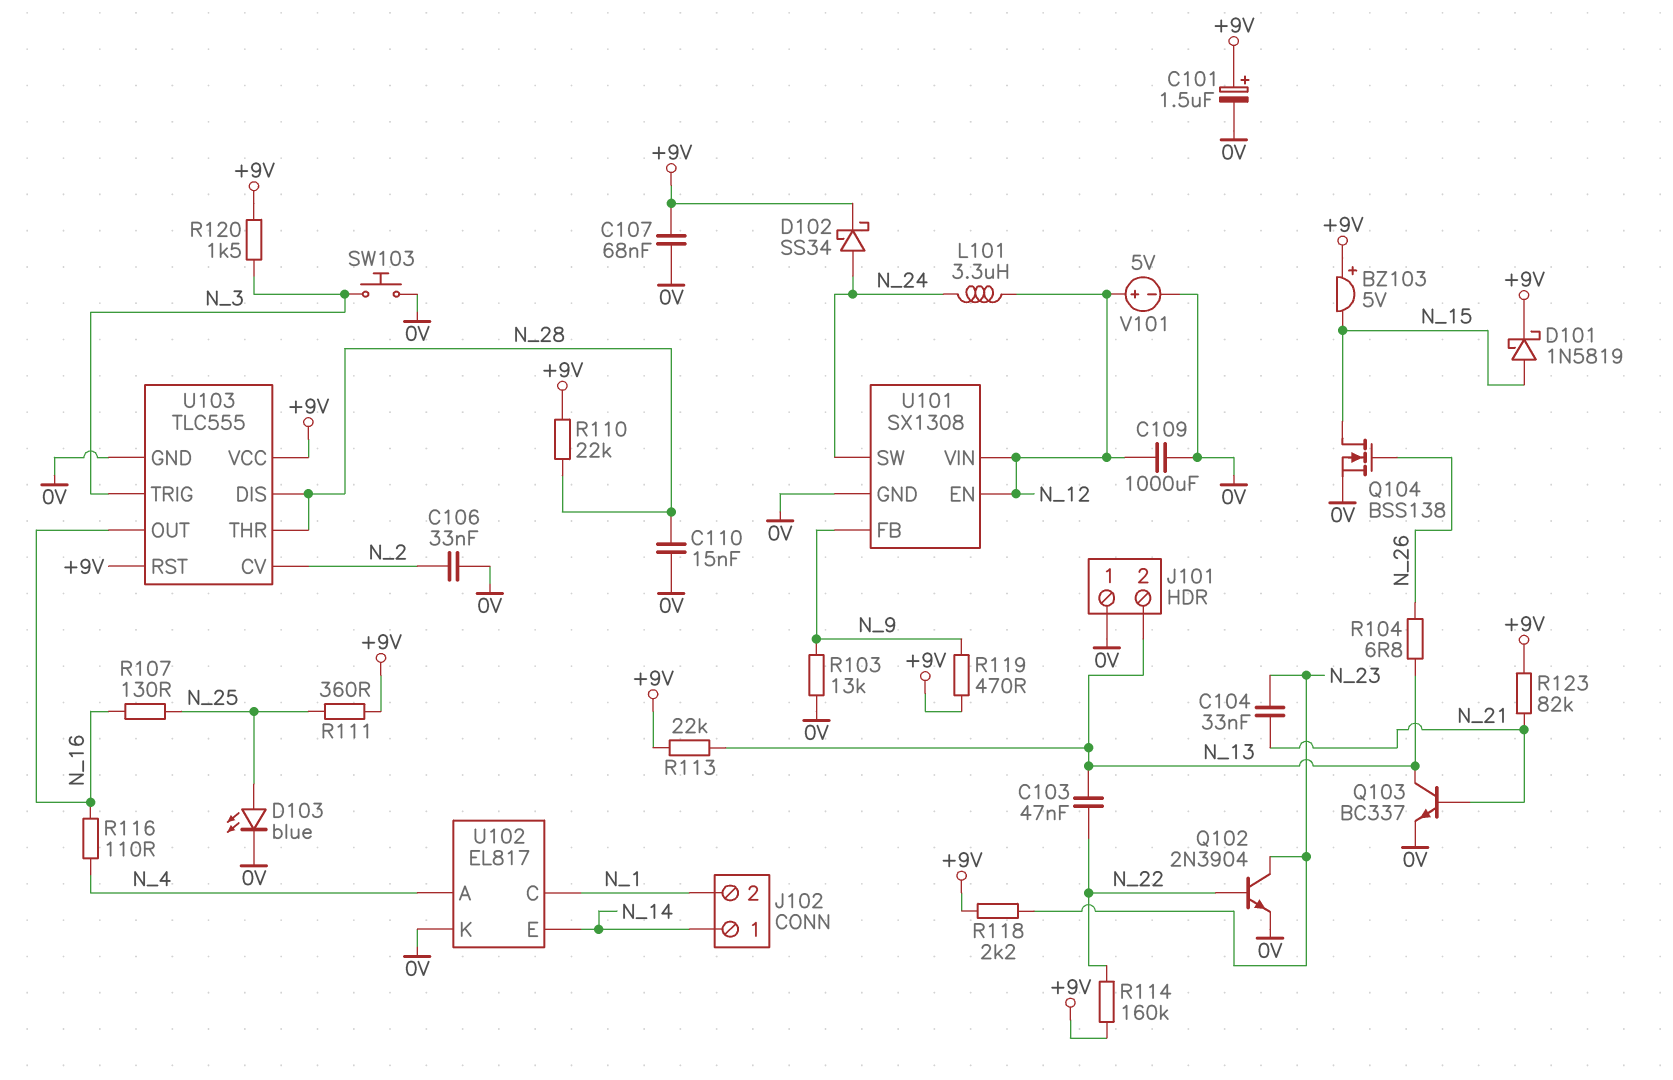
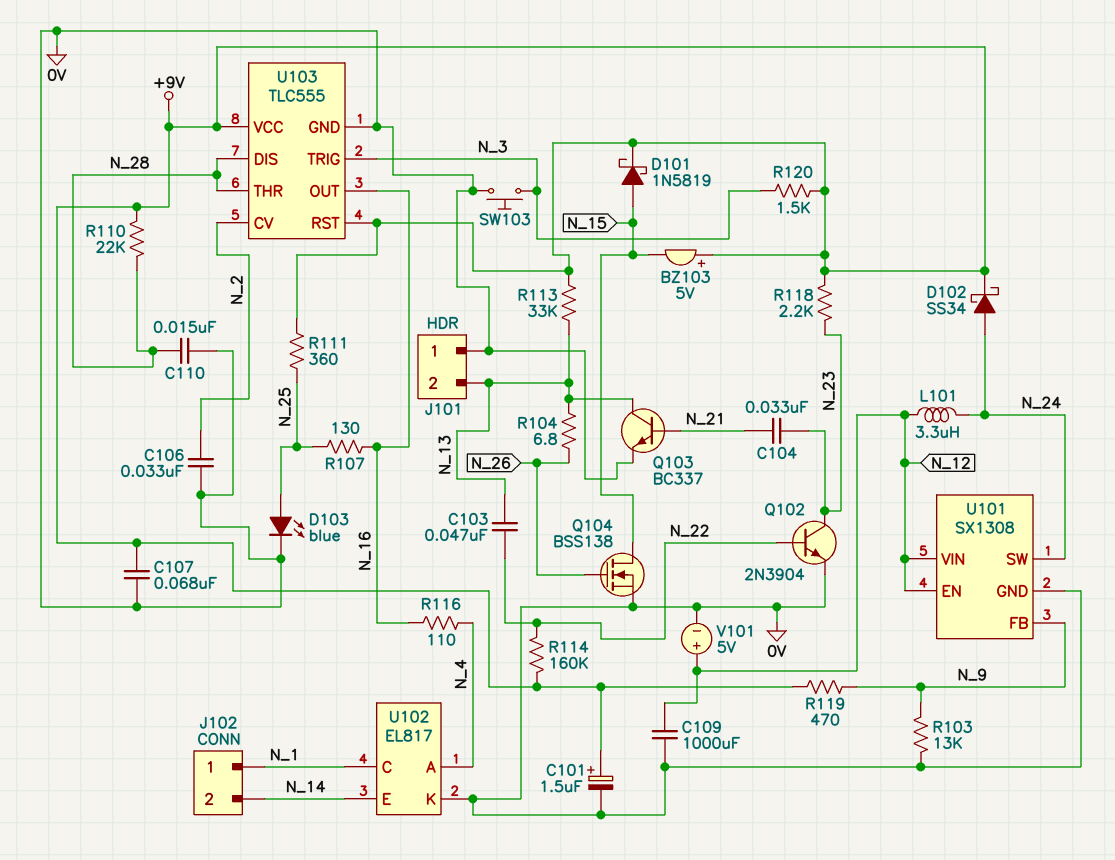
J102 pin 1: N_14 -> N_1
J102 pin 2: N_1 -> N_14
R113: 22k (+9V, N_13) -> 33k (+9V, N_13)
R123: 82k (+9V, N_21) -> none

